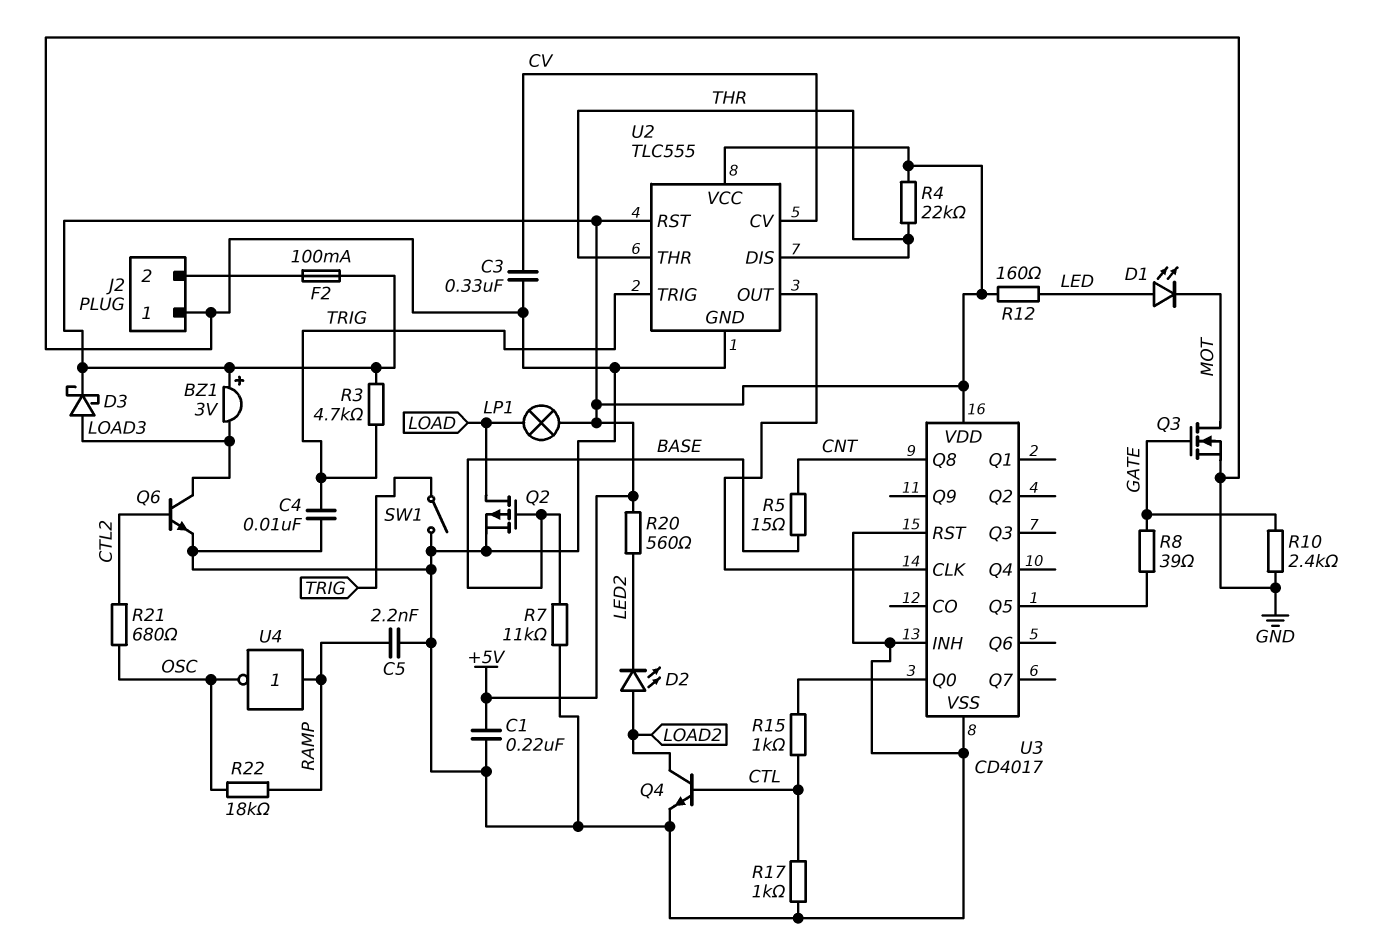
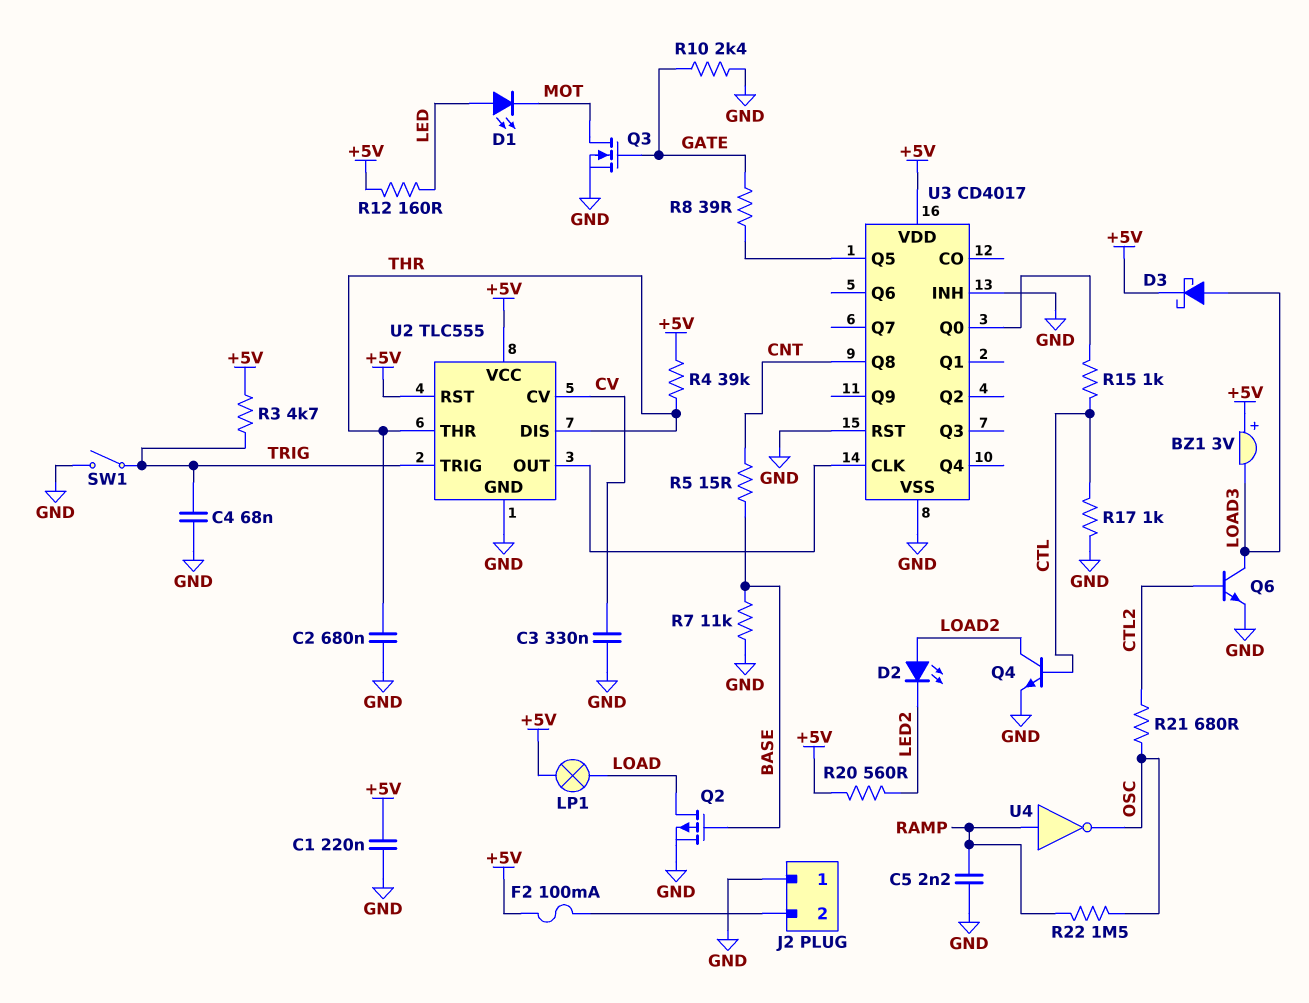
C2: none -> 680nF (GND, THR)
C4: 10nF (GND, TRIG) -> 68nF (GND, TRIG)
R4: 22k (+5V, THR) -> 39k (+5V, THR)
R22: 18k (OSC, RAMP) -> 1.5M (OSC, RAMP)

